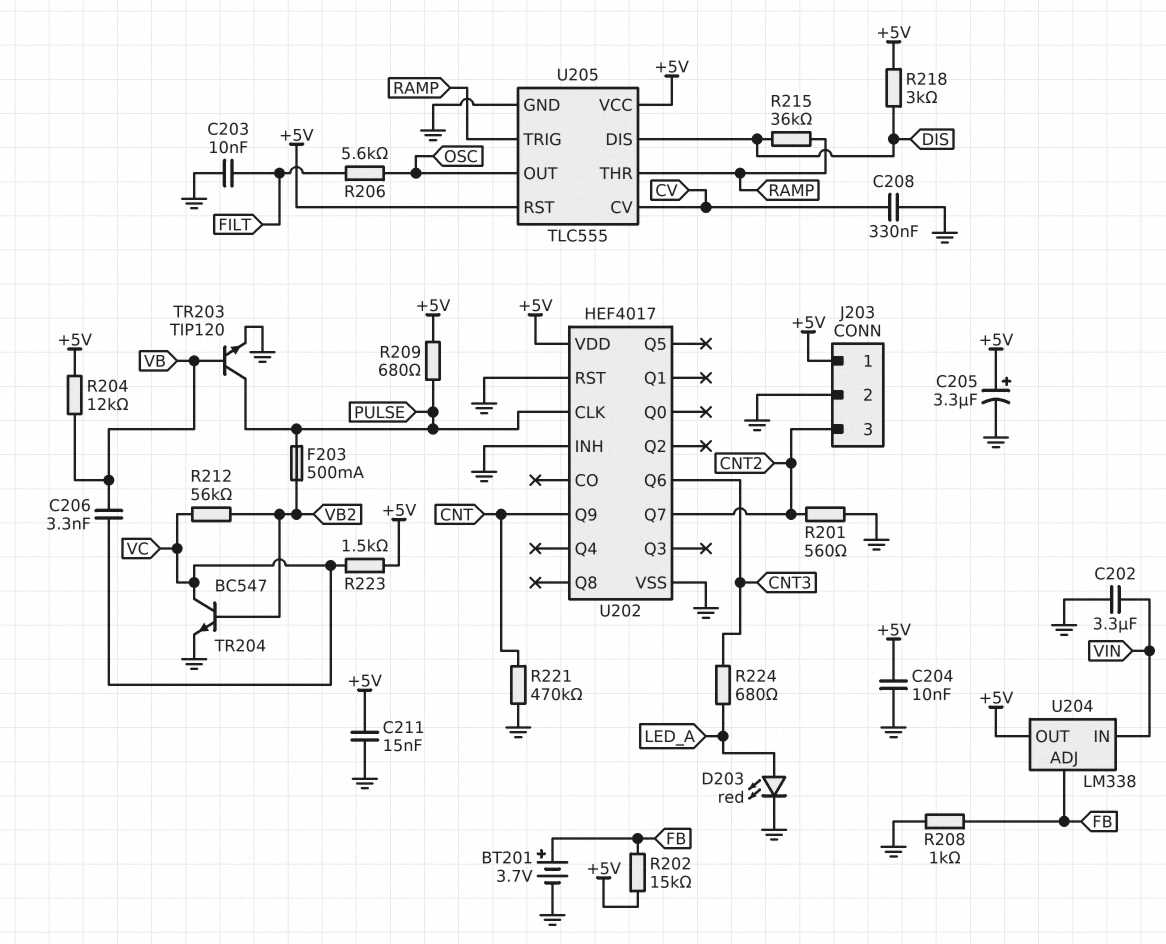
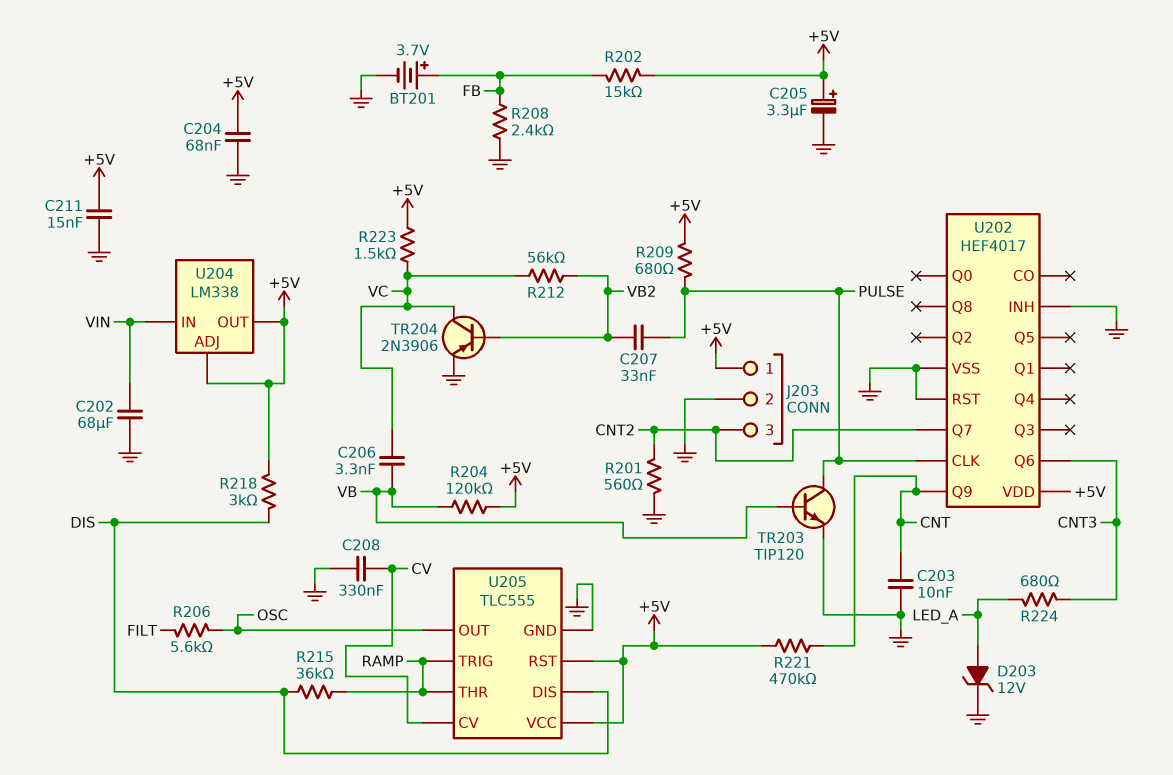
C202: 3.3uF (GND, VIN) -> 68uF (GND, VIN)
C203: 10nF (FILT, GND) -> 10nF (CNT, GND)
C204: 10nF (+5V, GND) -> 68nF (+5V, GND)
C207: none -> 33nF (PULSE, VB2)
D203: LED red (A LED_A, K GND) -> zener 12V (A LED_A, K GND)
F203: 500mA (PULSE, VB2) -> none
R204: 12k (+5V, VB) -> 120k (+5V, VB)
R208: 1k (FB, GND) -> 2.4k (FB, GND)
R221: 470k (CNT, GND) -> 470k (+5V, CNT)
TR204: NPN BC547 (B VB2, C VC, E GND) -> PNP 2N3906 (B VB2, C VC, E GND)
U204 pin ADJ: FB -> +5V

